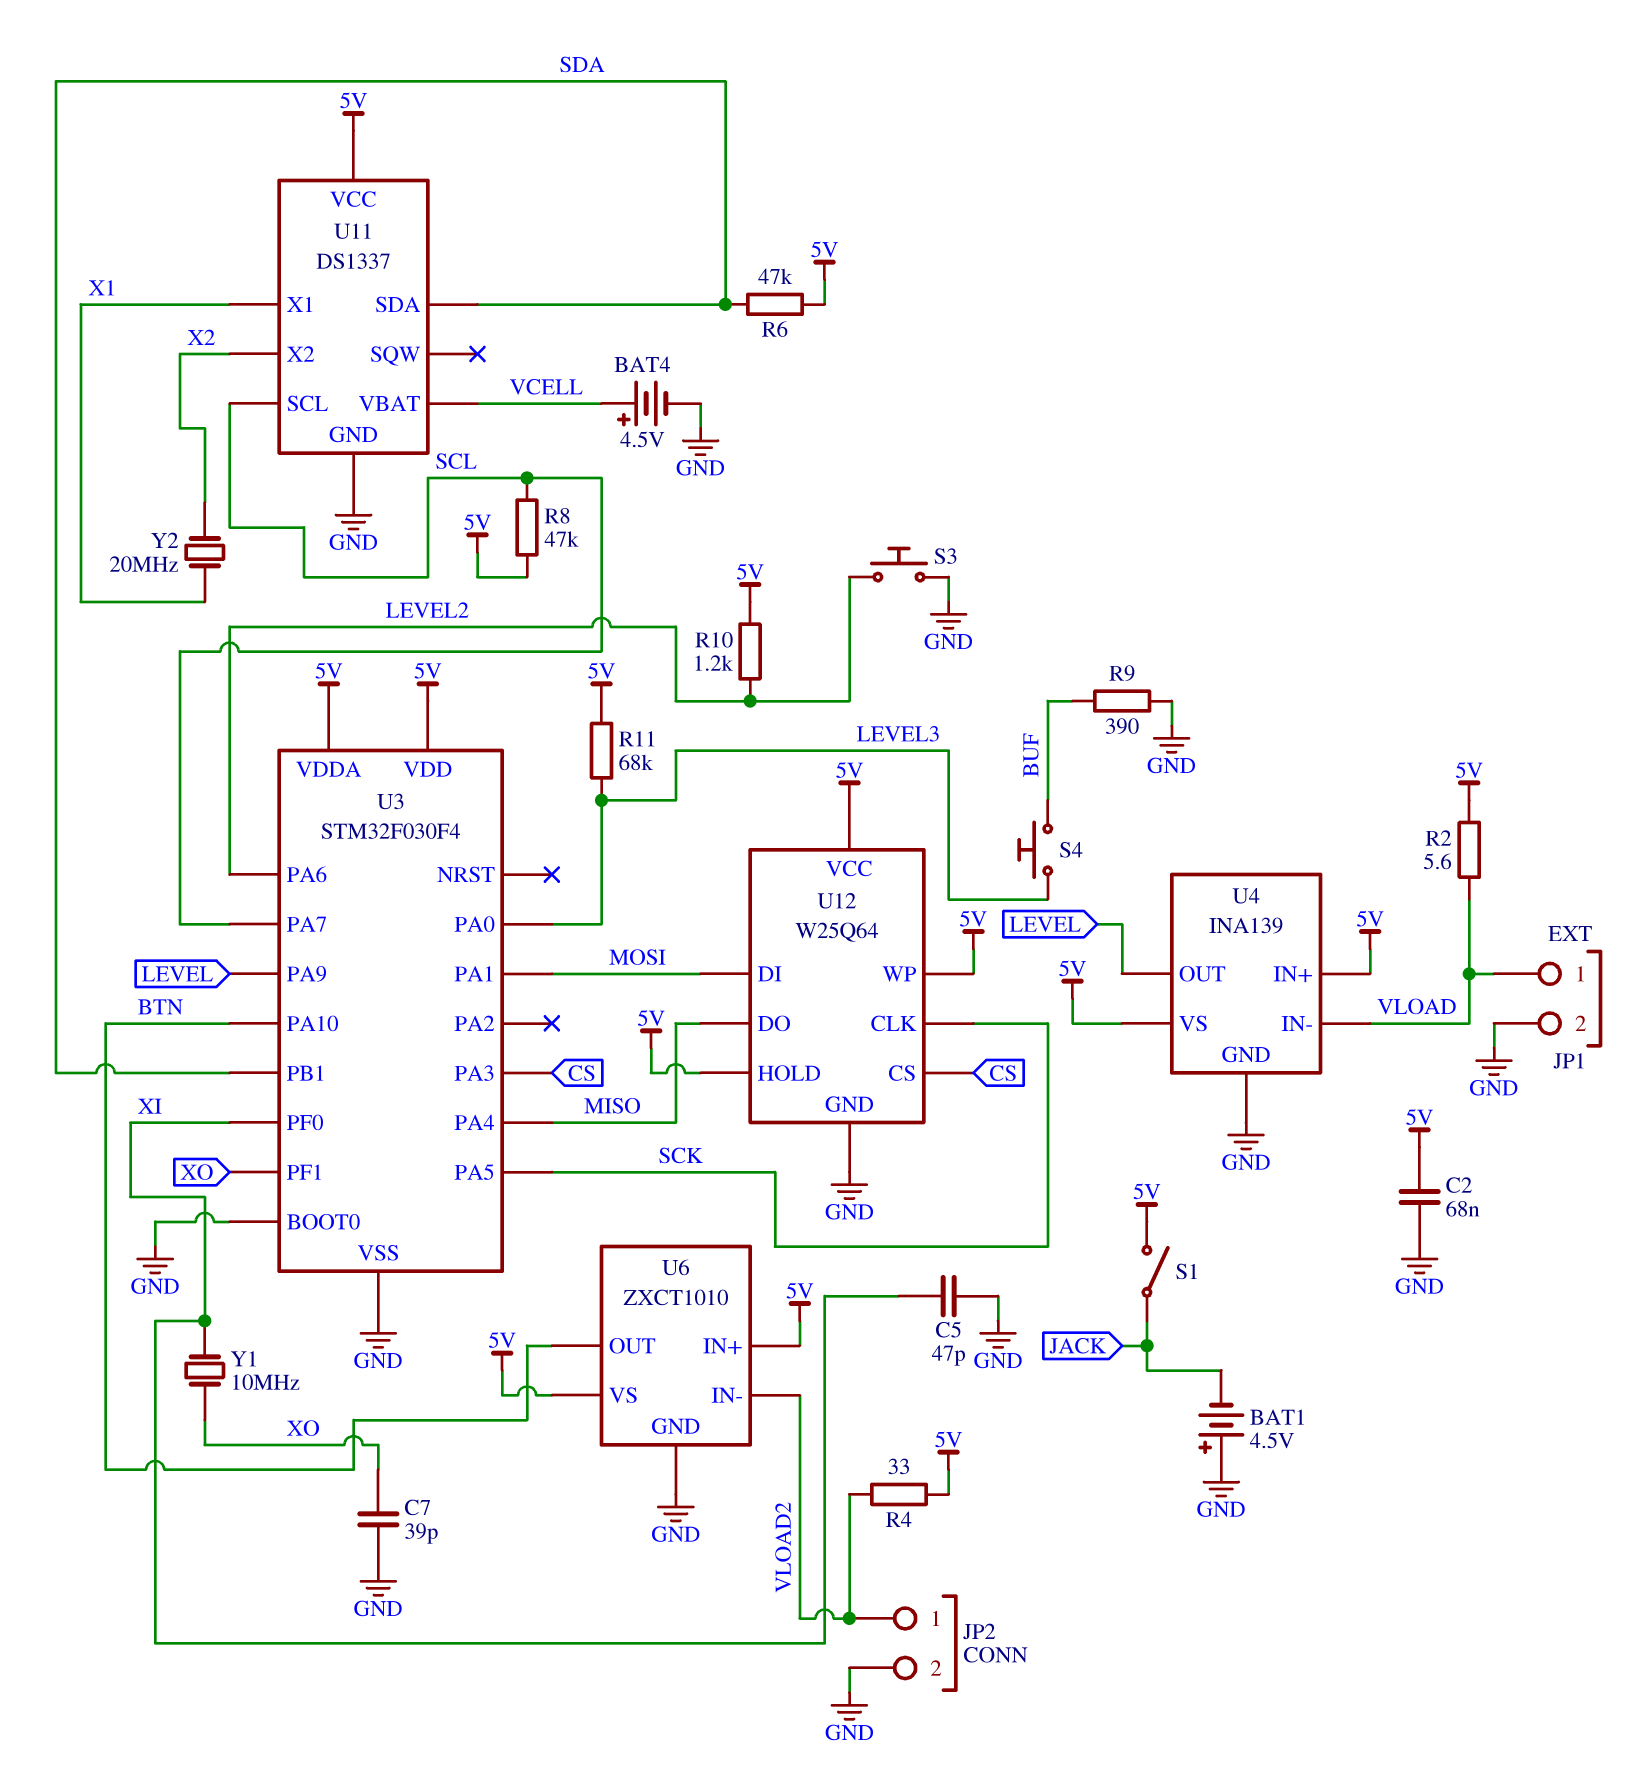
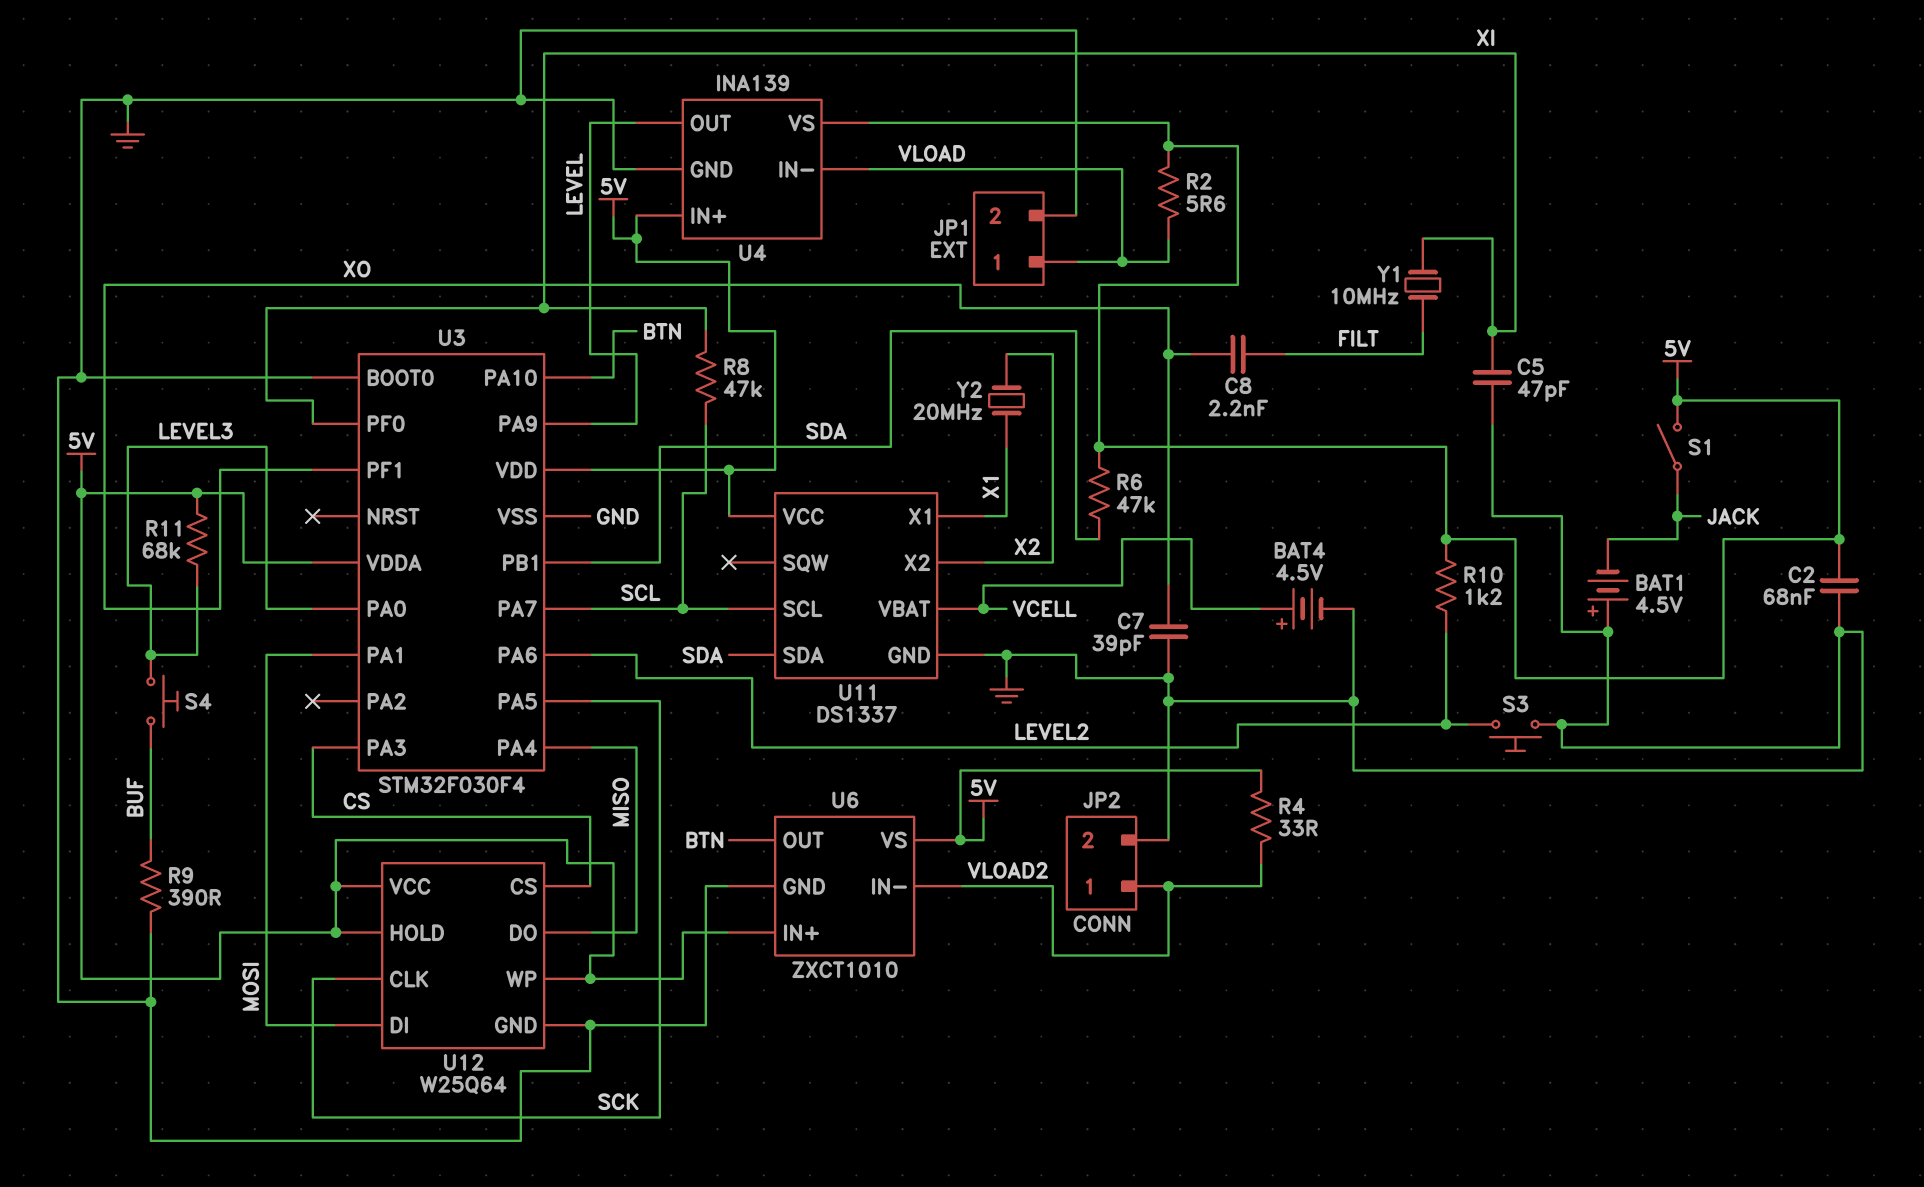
C8: none -> 2.2nF (FILT, XO)
R8: 47k (5V, SCL) -> 47k (SCL, XI)
Y1: 10MHz (XI, XO) -> 10MHz (FILT, XI)

